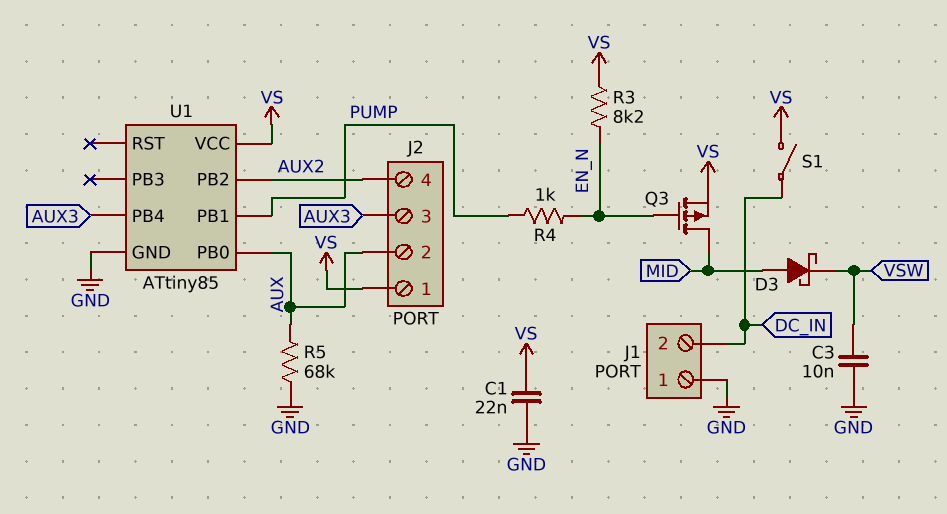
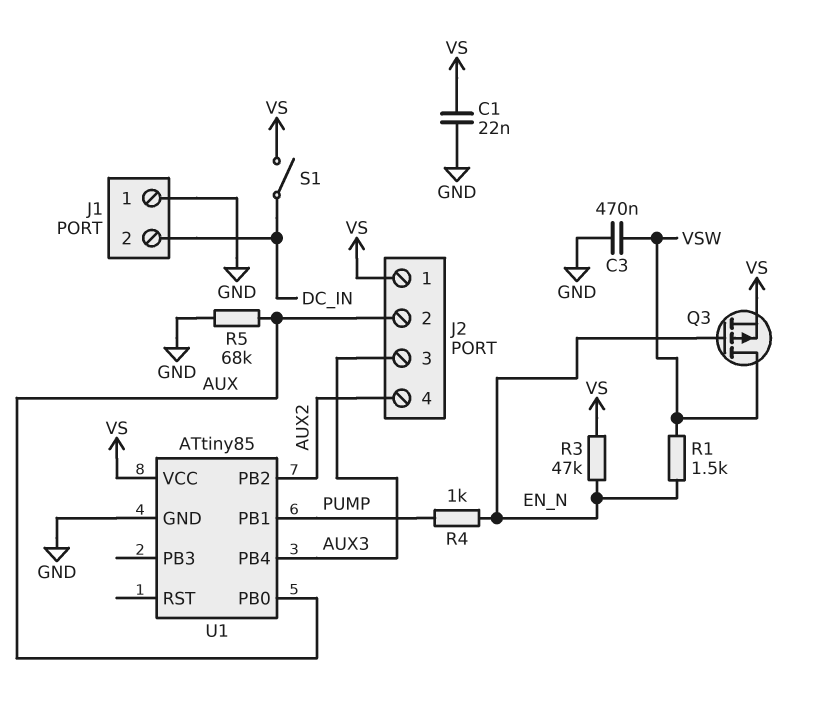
C3: 10nF (GND, VSW) -> 470nF (GND, VSW)
D3: schottky (A MID, K VSW) -> none
Q3: PMOS (G EN_N, D MID, S VS) -> PMOS (G EN_N, D VSW, S VS)
R1: none -> 1.5k (EN_N, VSW)
R3: 8.2k (EN_N, VS) -> 47k (EN_N, VS)

